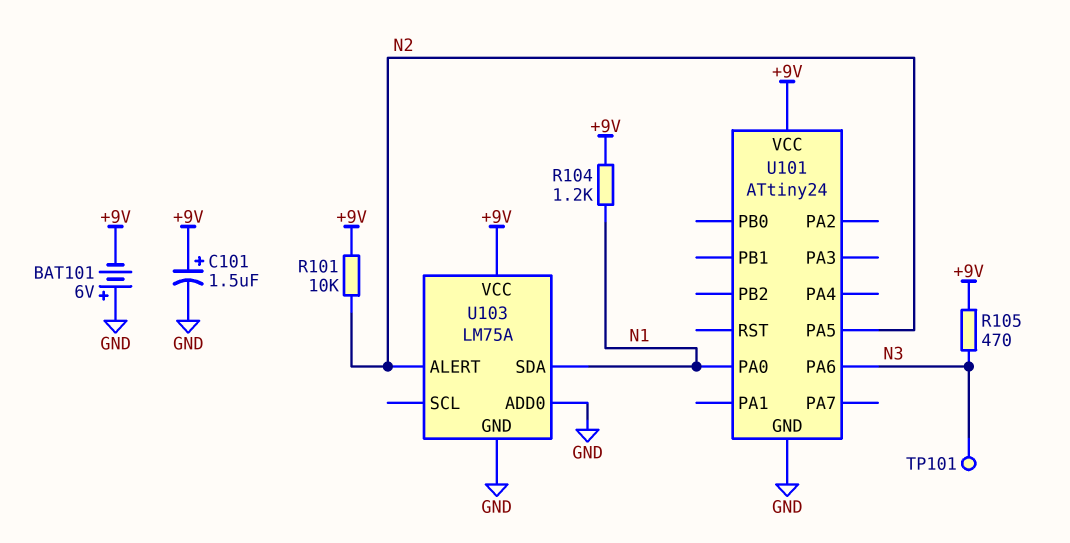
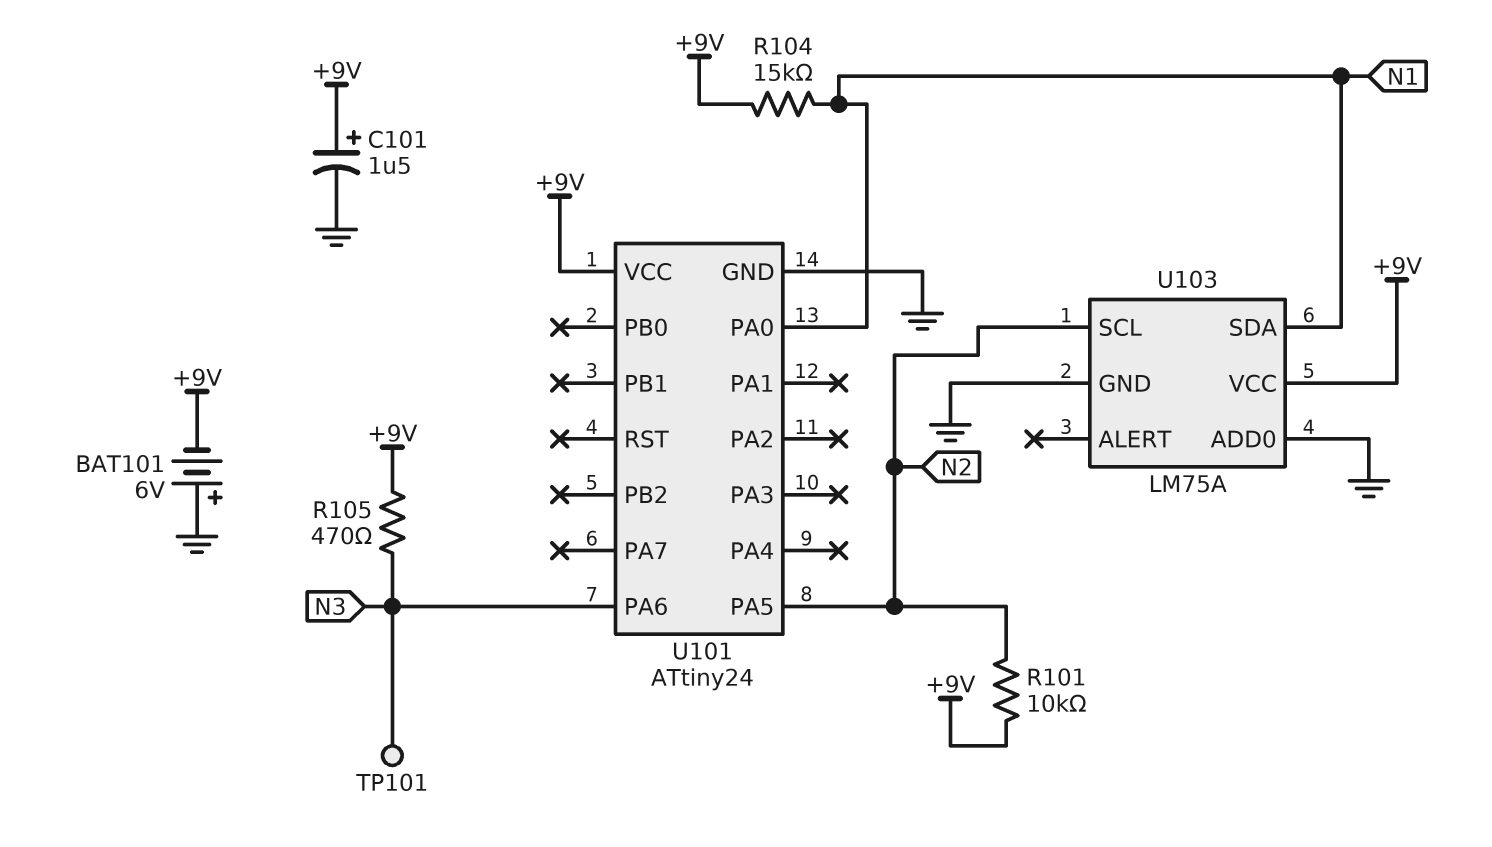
R104: 1.2k (+9V, N1) -> 15k (+9V, N1)
U103 pin ALERT: N2 -> none
U103 pin SCL: none -> N2

